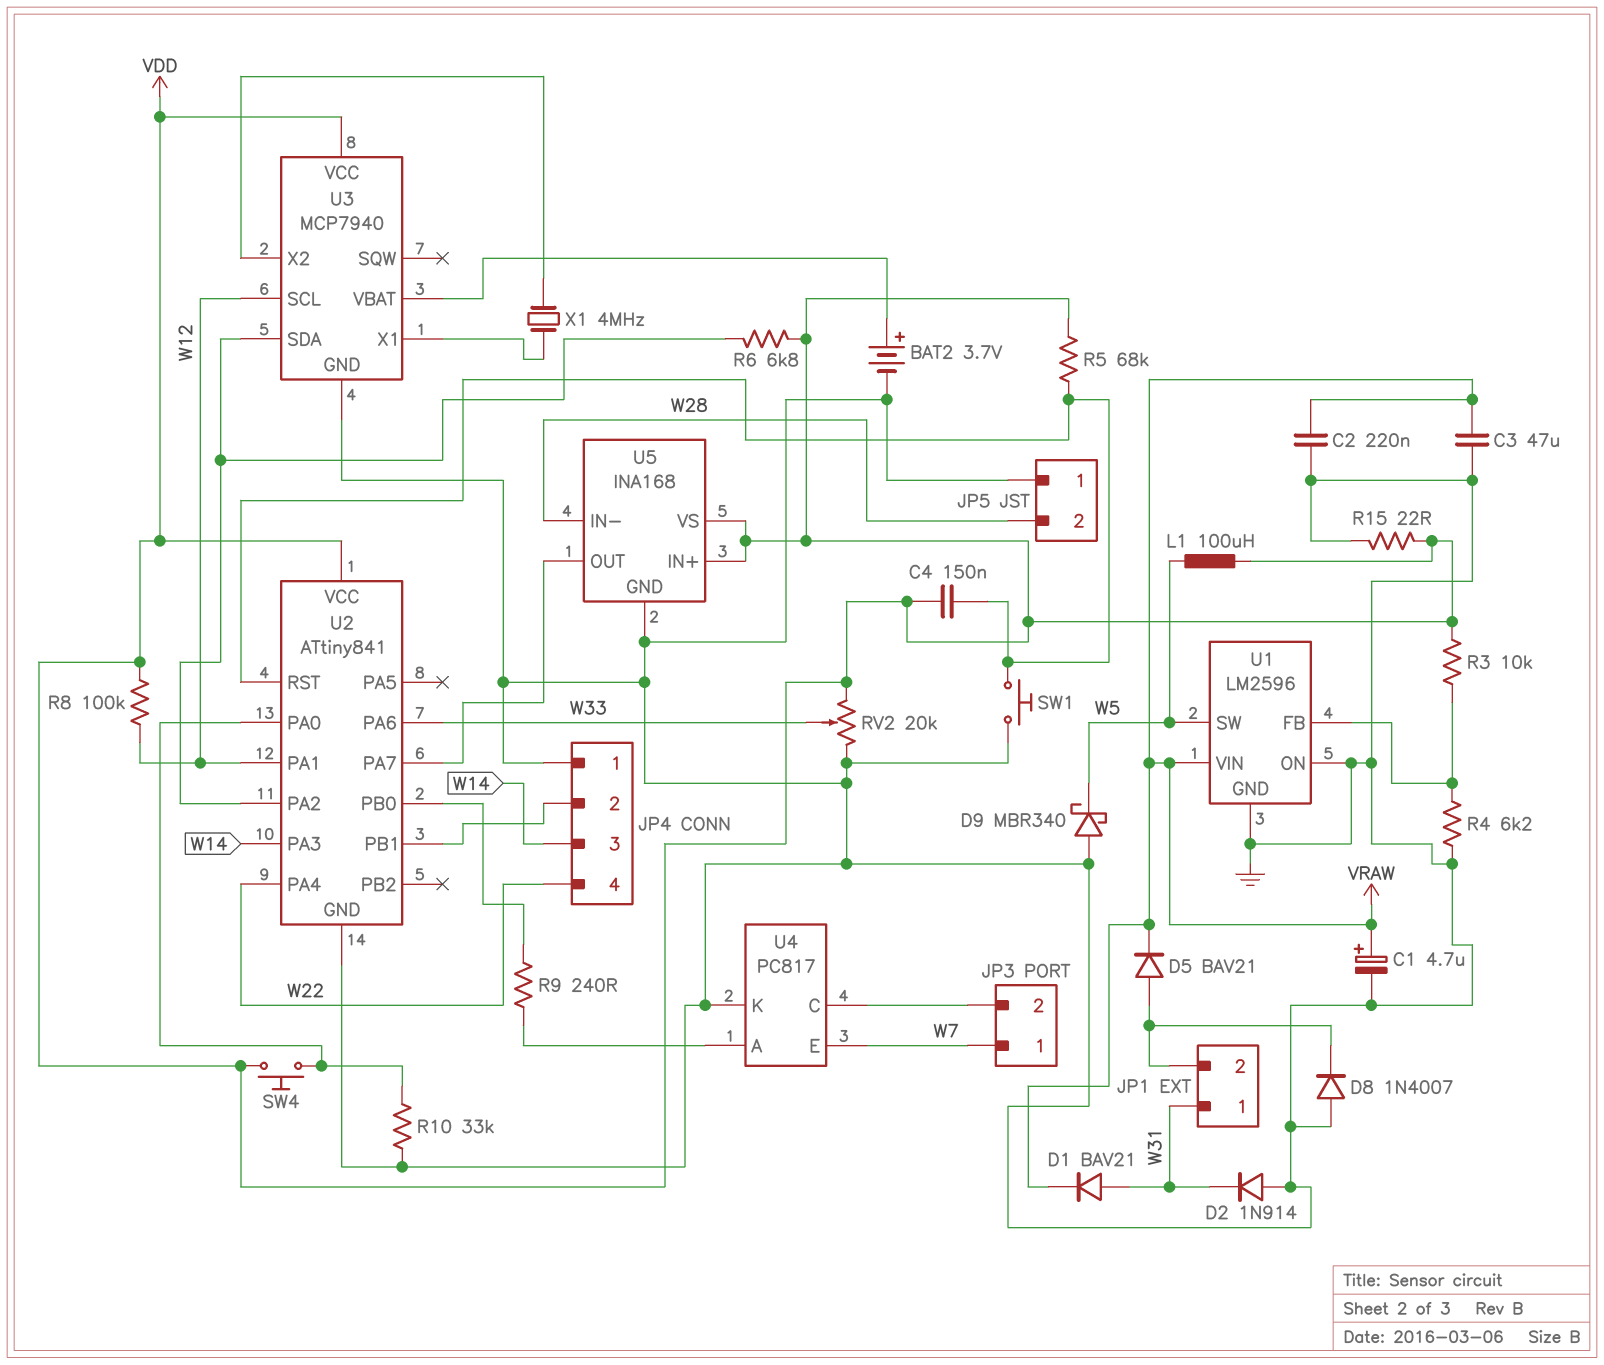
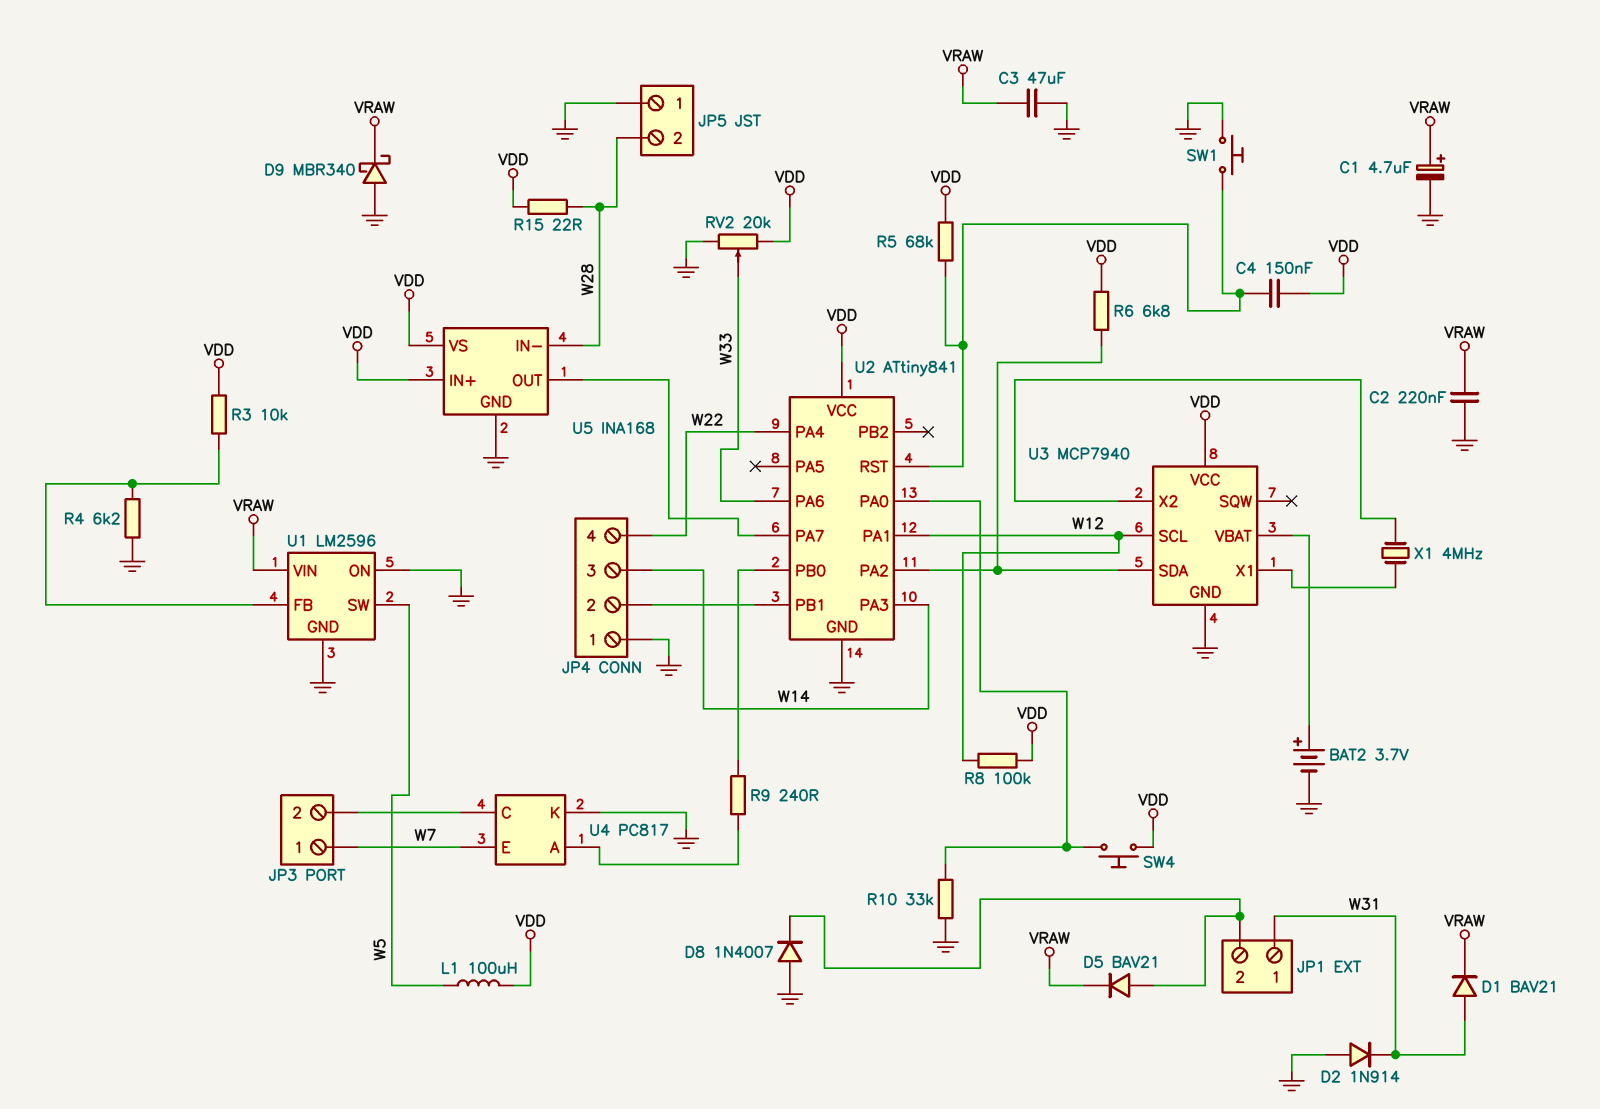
D9: schottky MBR340 (A GND, K W5) -> schottky MBR340 (A GND, K VRAW)
R15: 22 (GND, VDD) -> 22 (VDD, W28)

